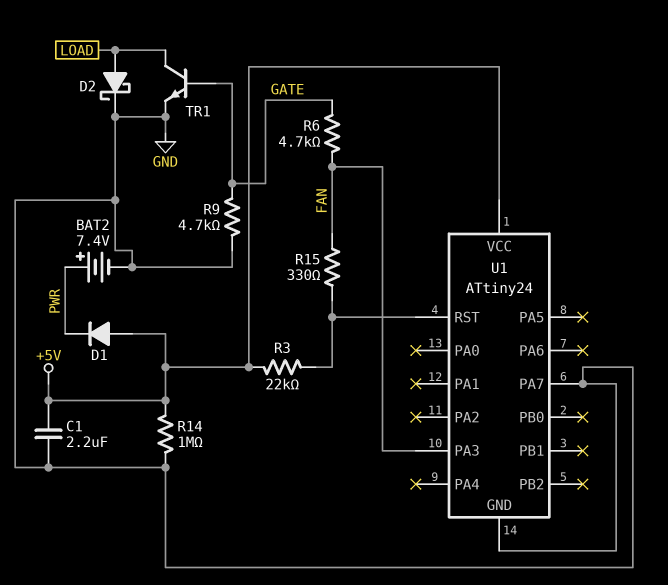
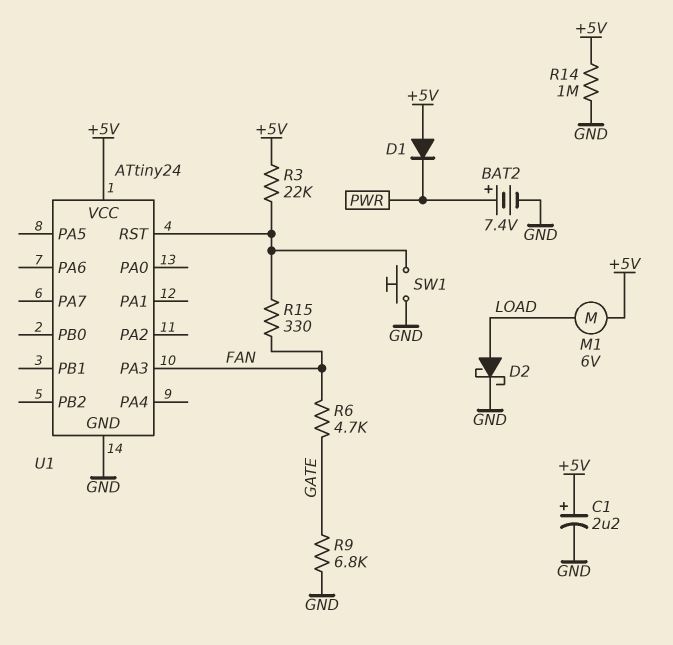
C1: 2.2uF (+5V, GND) -> 2.2uF (plus +5V, minus GND)
M1: none -> motor 6V (+5V, LOAD)
R9: 4.7k (GATE, GND) -> 6.8k (GATE, GND)
SW1: none -> button (GND, U1/RST)
TR1: NPN (B GATE, C LOAD, E GND) -> none
U1 pin PA7: GND -> none

